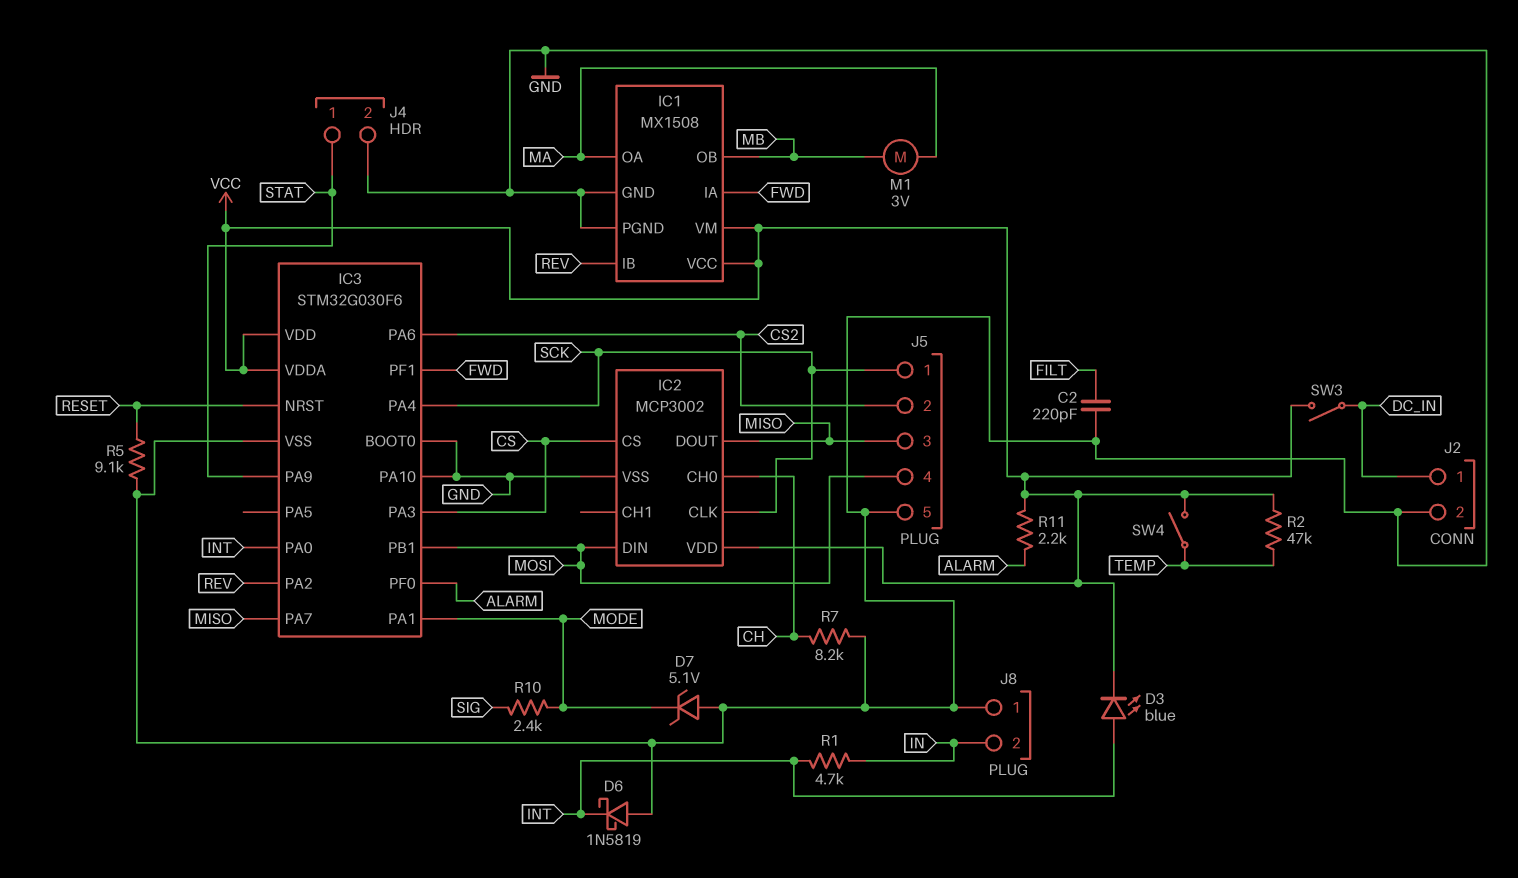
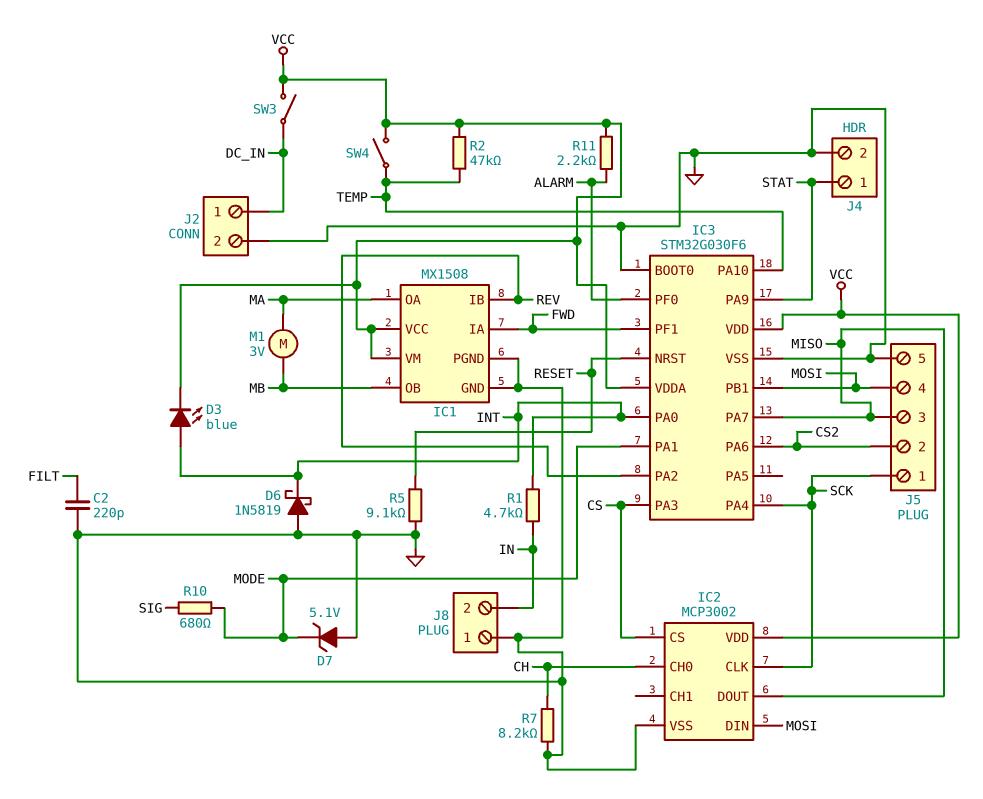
IC3 pin PA10: GND -> TEMP
R10: 2.4k (MODE, SIG) -> 680 (MODE, SIG)

